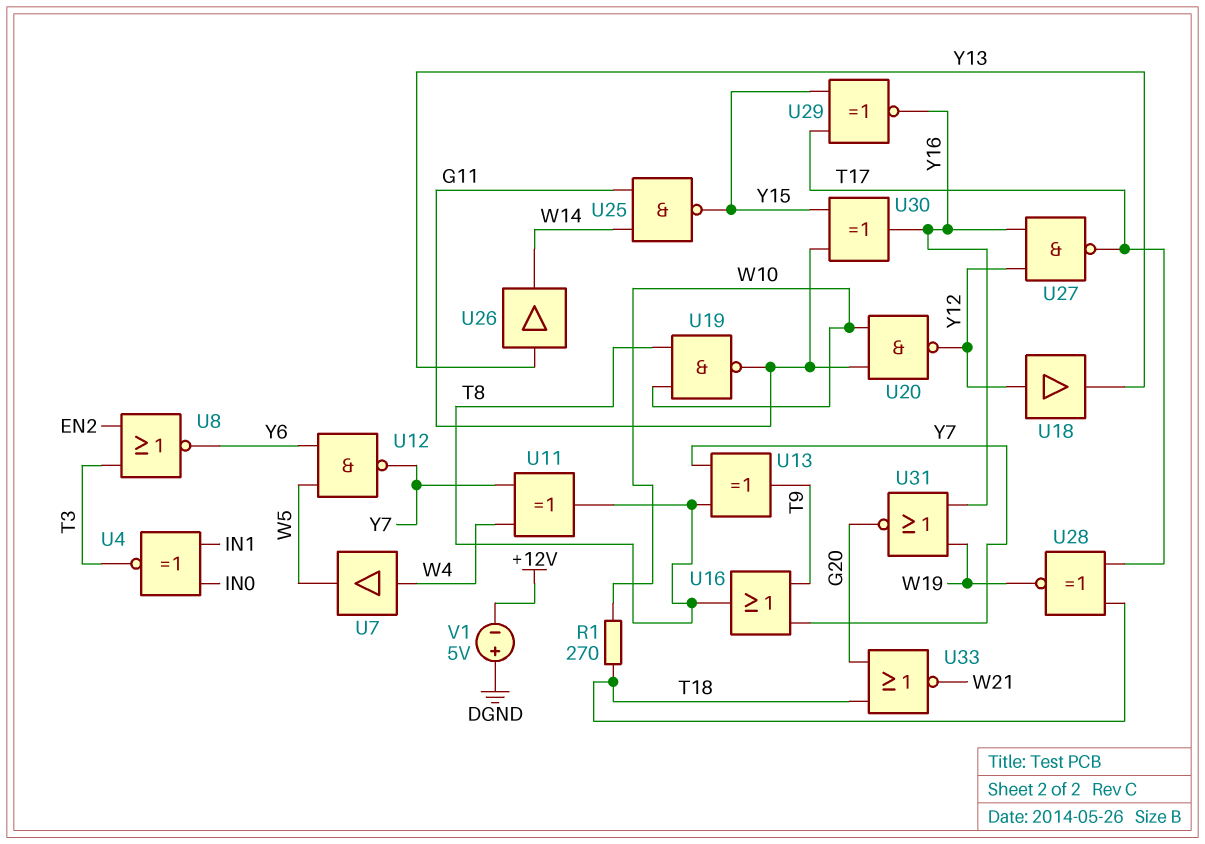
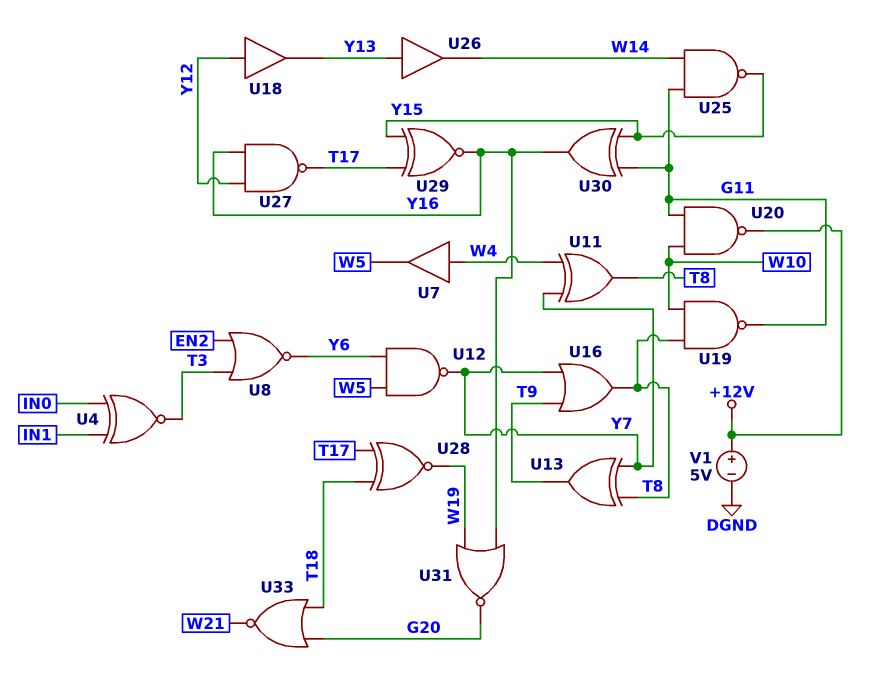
R1: 270 (T18, W10) -> none
U20: NAND (in G11, in W10, out Y12) -> NAND (in G11, in W10, out +12V)
V1: 5V (plus DGND, minus +12V) -> 5V (plus +12V, minus DGND)

